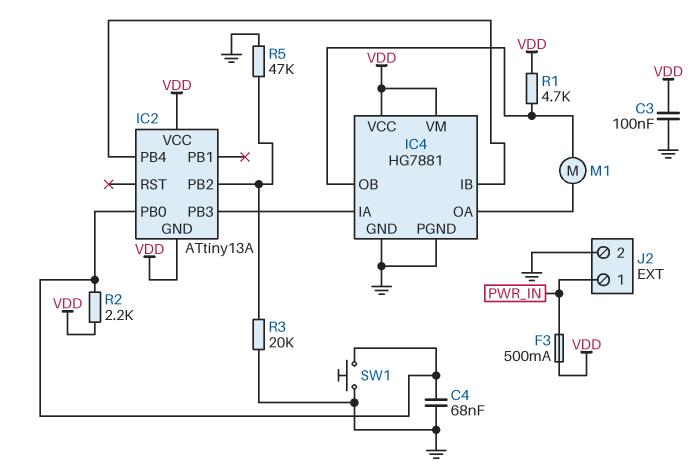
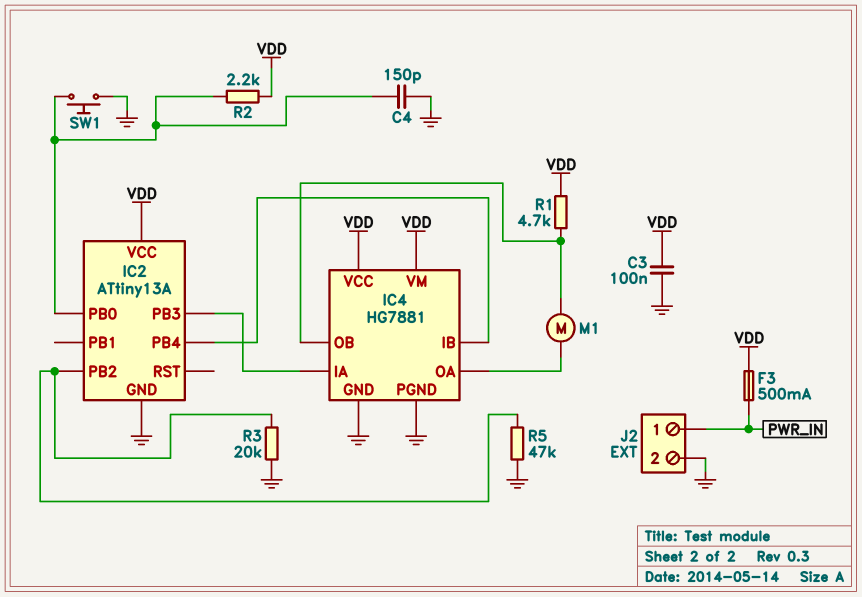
C4: 68nF (GND, IC2/PB0) -> 150pF (GND, IC2/PB0)
IC2 pin GND: VDD -> GND

